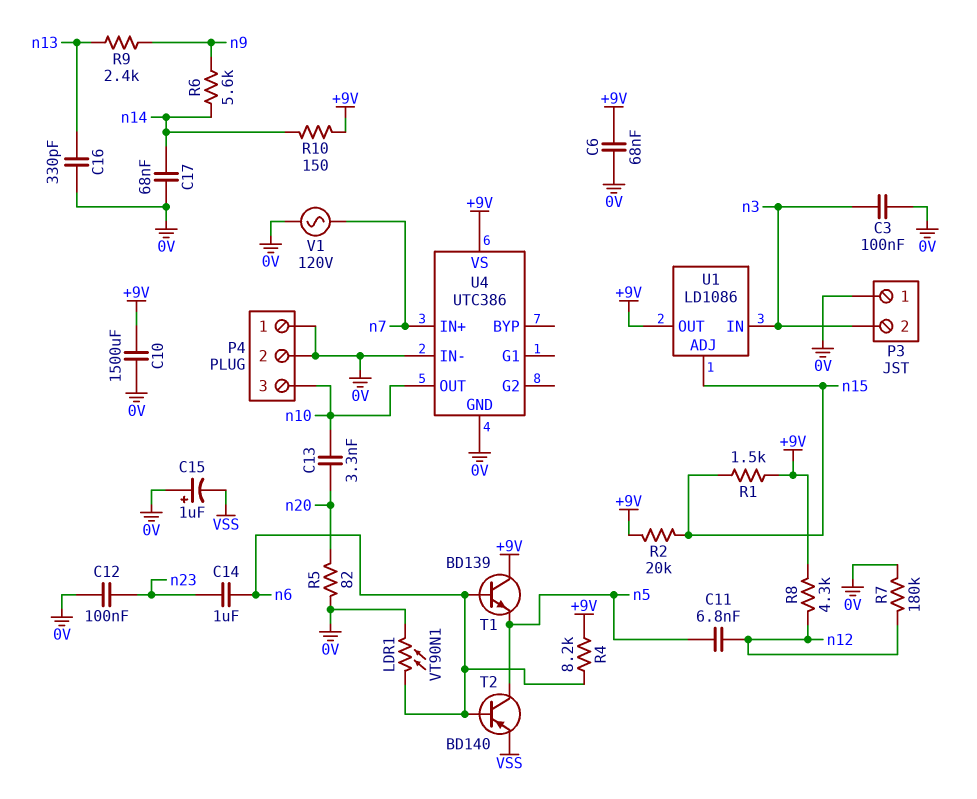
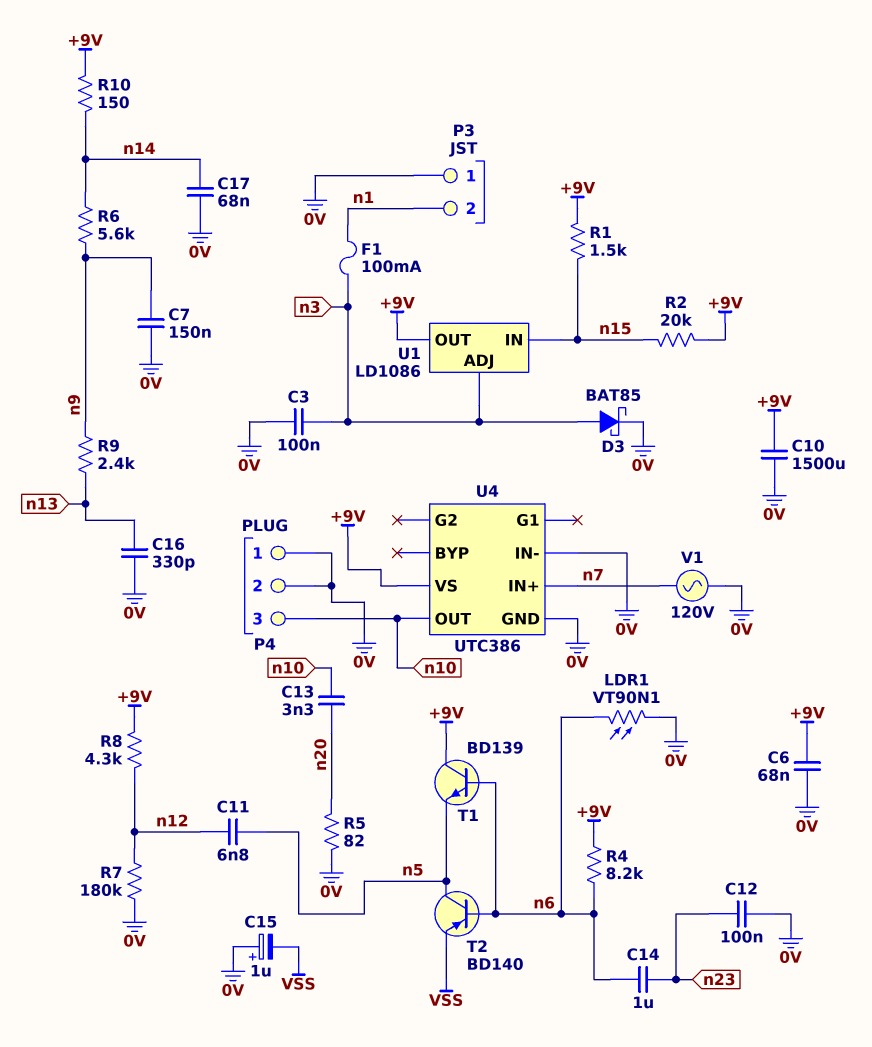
C7: none -> 150nF (0V, n9)
D3: none -> schottky BAT85 (A n3, K 0V)
F1: none -> 100mA (n1, n3)
P3 pin 2: n3 -> n1
U1 pin ADJ: n15 -> n3
U1 pin IN: n3 -> n15

